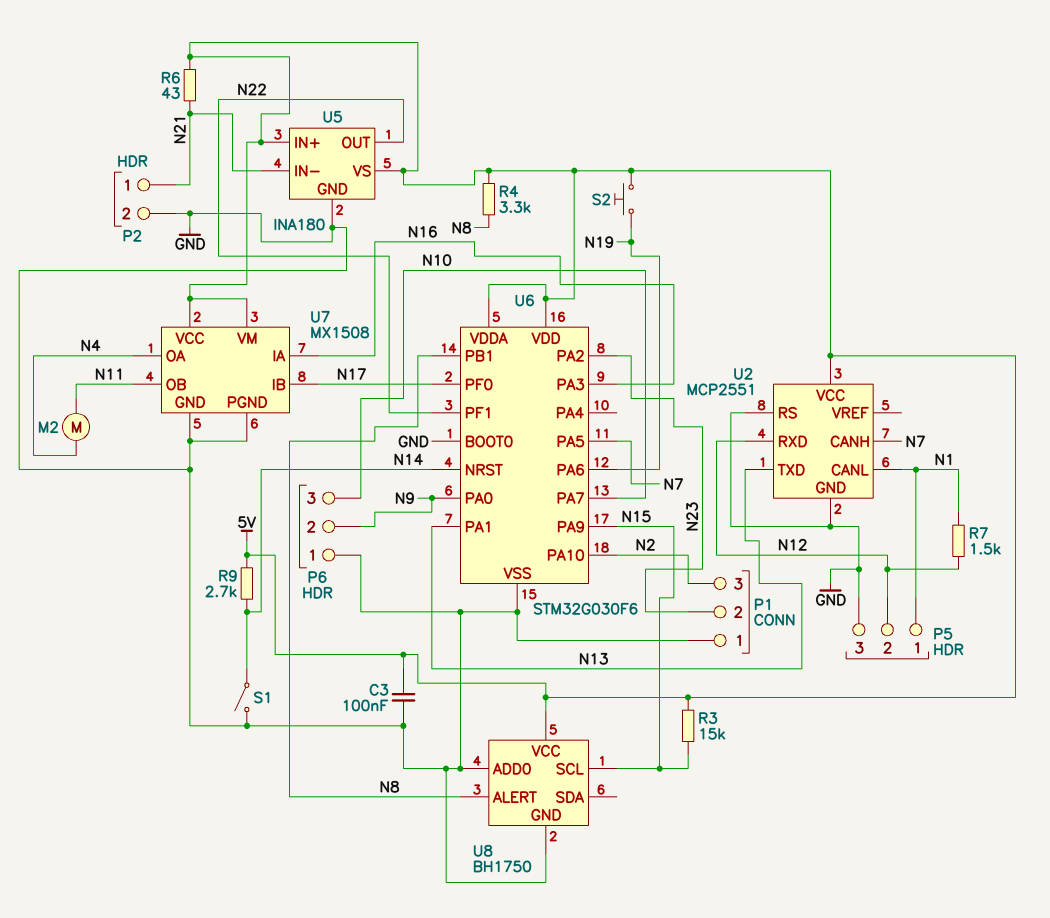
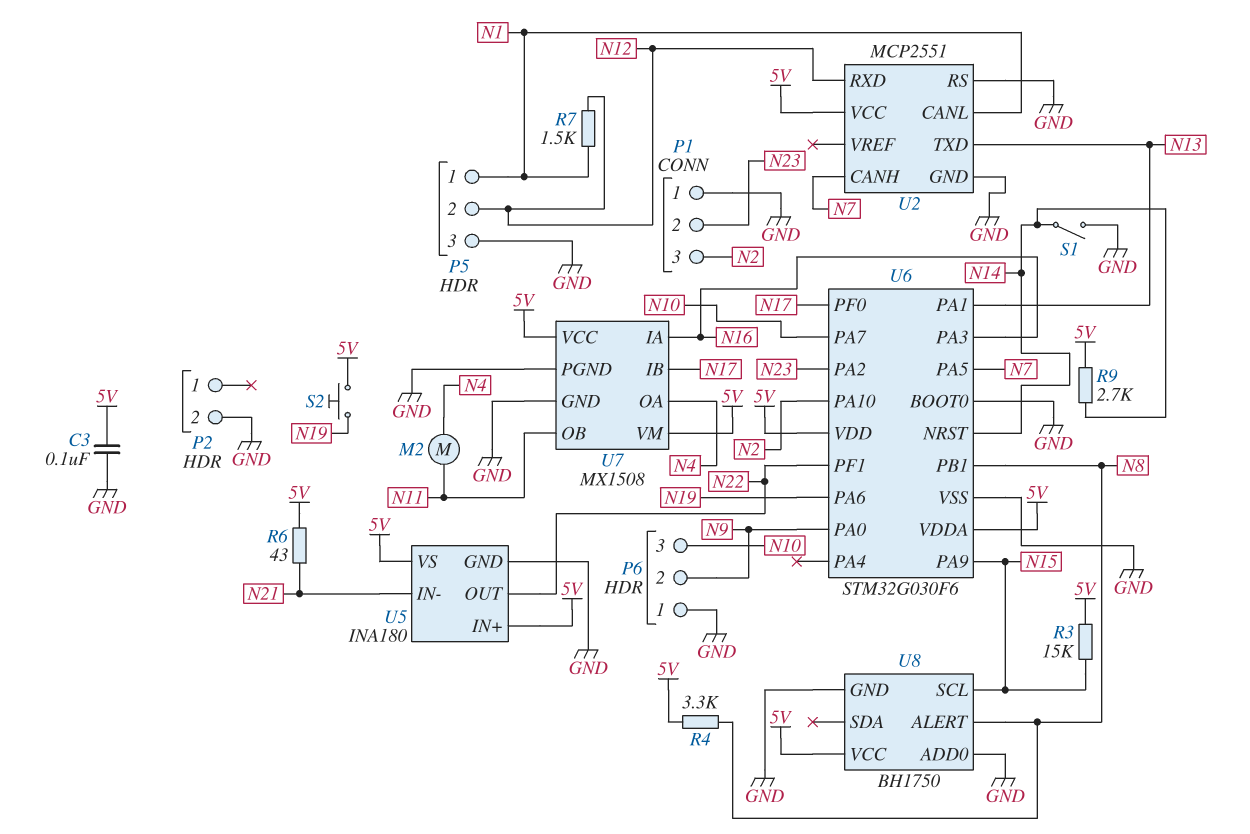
P2 pin 1: N21 -> none

